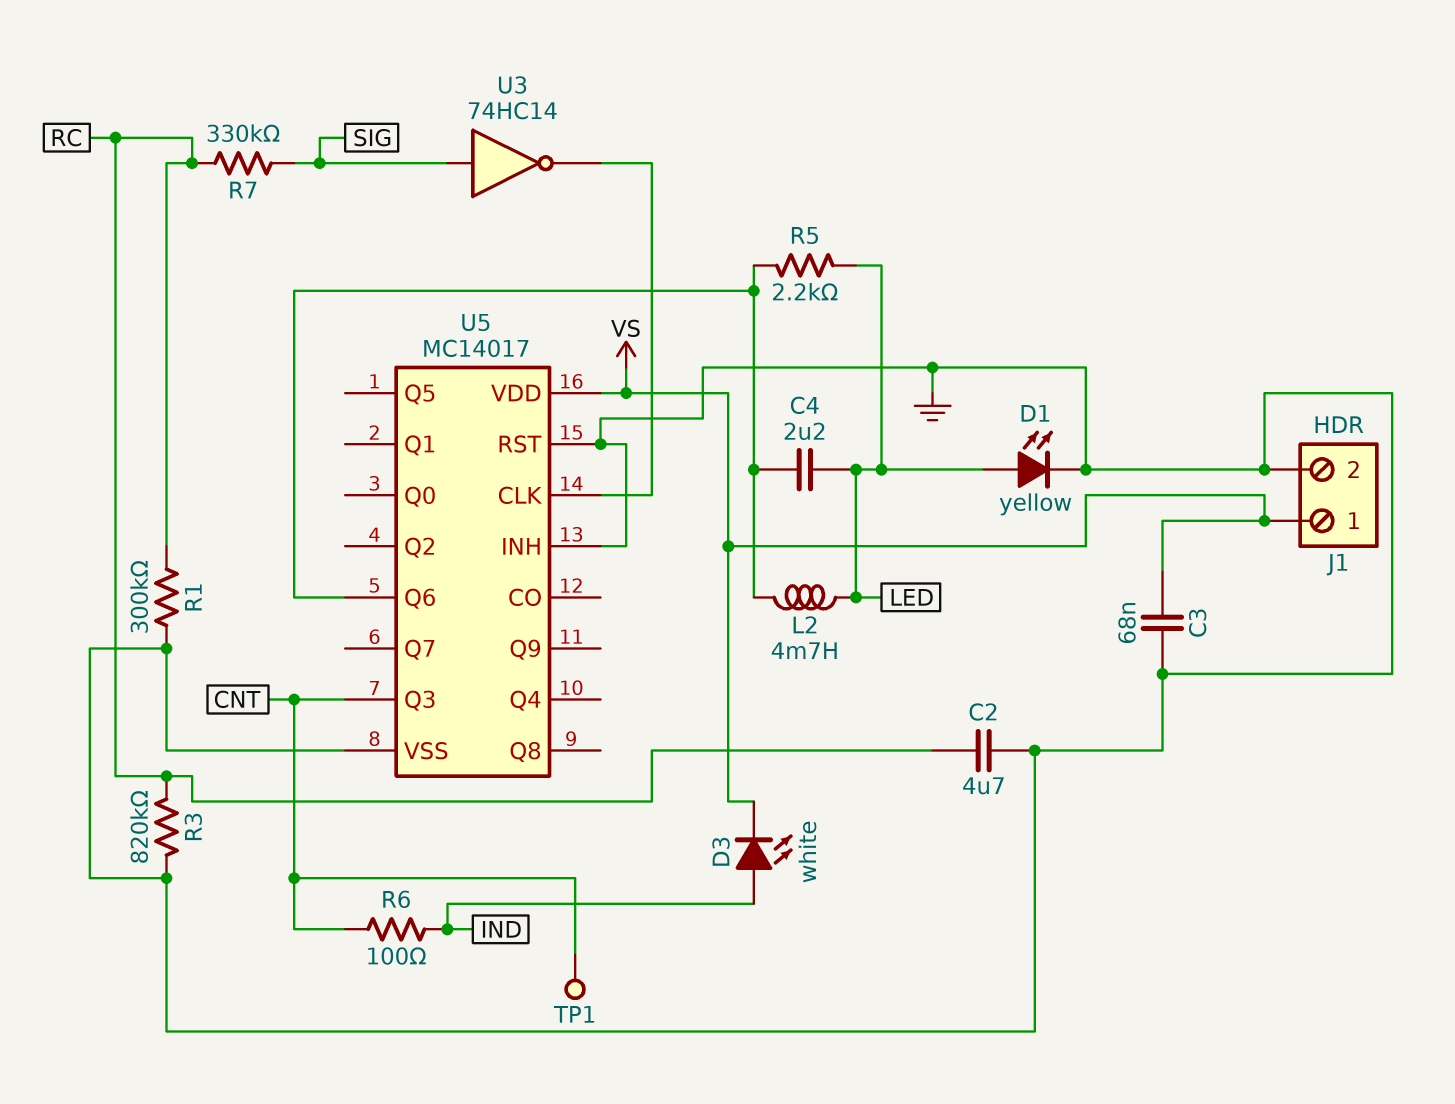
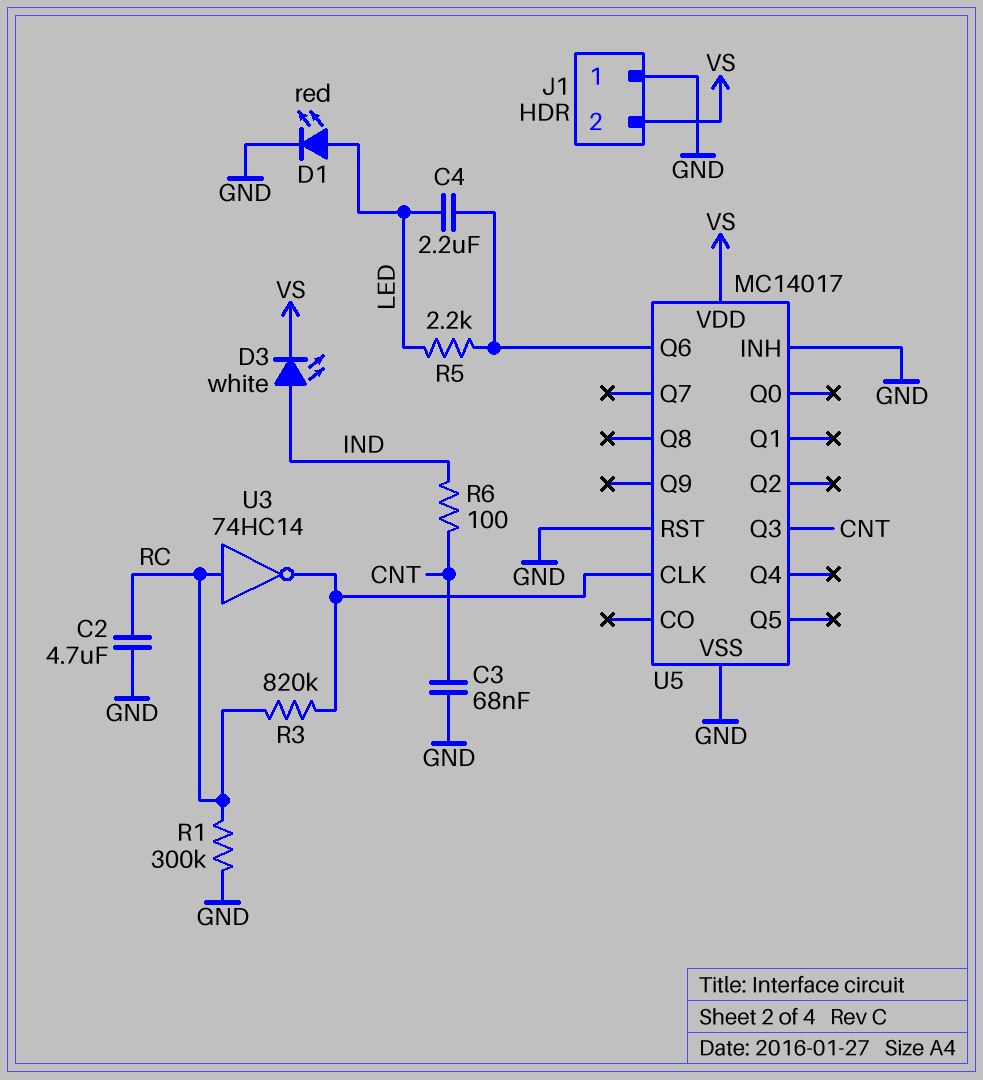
C3: 68nF (GND, VS) -> 68nF (CNT, GND)
D1: LED yellow (A LED, K GND) -> LED red (A LED, K GND)
J1 pin 1: VS -> GND
J1 pin 2: GND -> VS
L2: 4.7mH (LED, U5/Q6) -> none
R3: 820k (GND, RC) -> 820k (RC, U5/CLK)
R7: 330k (RC, SIG) -> none
TP1: test point (CNT) -> none
U3: NOT 74HC14 (in SIG, out U5/CLK) -> NOT 74HC14 (in RC, out U5/CLK)

